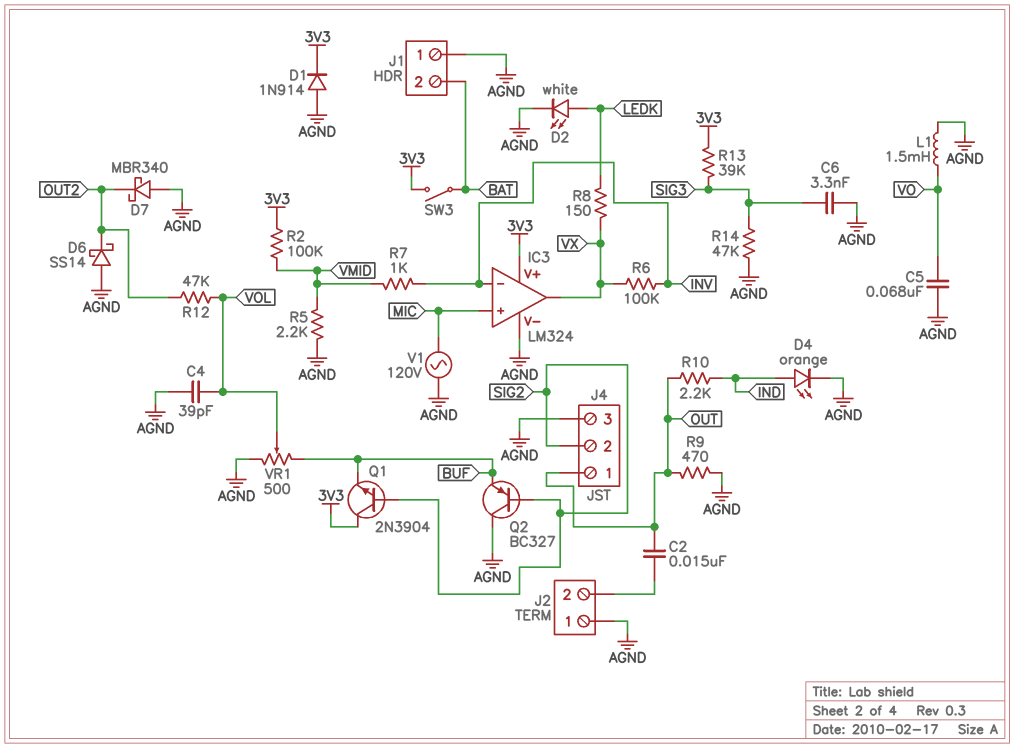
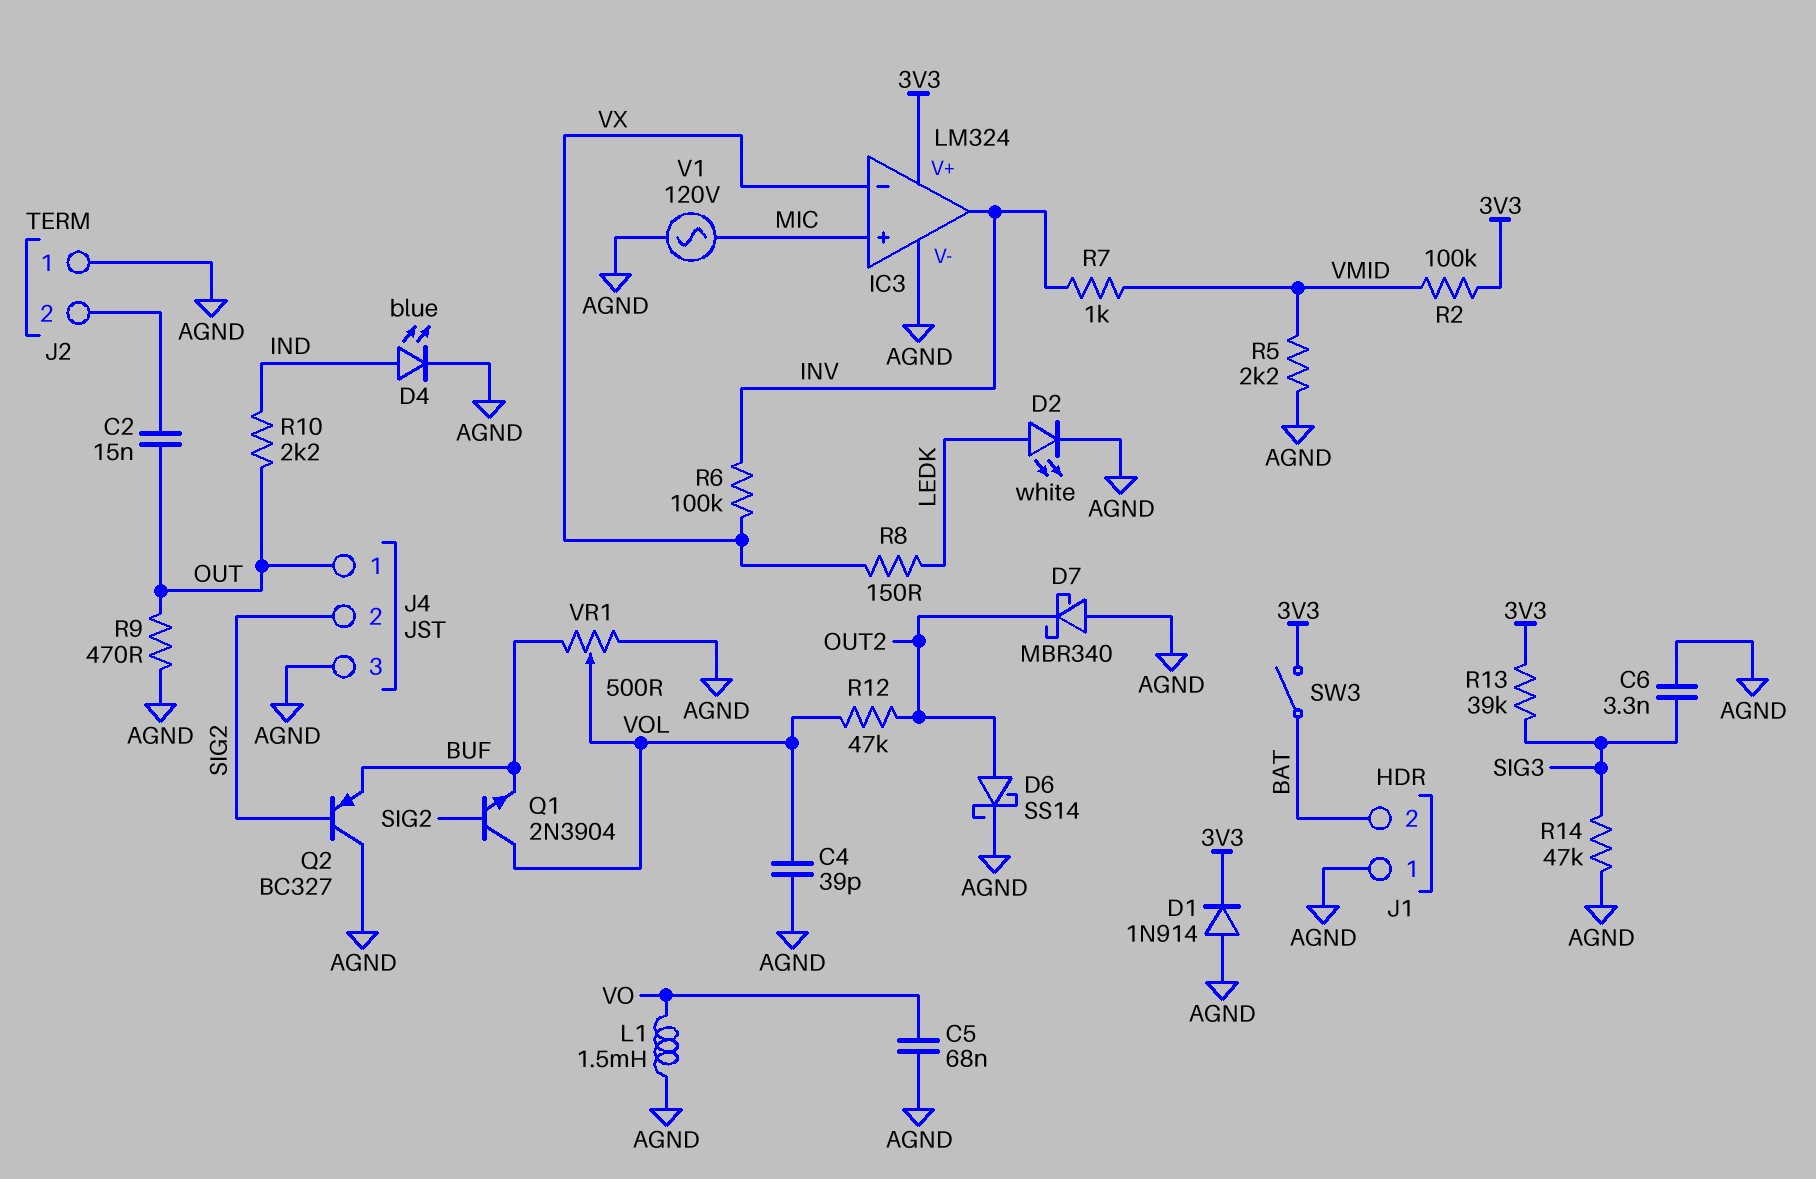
D4: LED orange (A IND, K AGND) -> LED blue (A IND, K AGND)
D6: schottky SS14 (A AGND, K OUT2) -> schottky SS14 (A OUT2, K AGND)
IC3 pin in-: INV -> VX
IC3 pin out: VX -> INV
Q1: NPN 2N3904 (B SIG2, C 3V3, E BUF) -> NPN 2N3904 (B SIG2, C VOL, E BUF)

